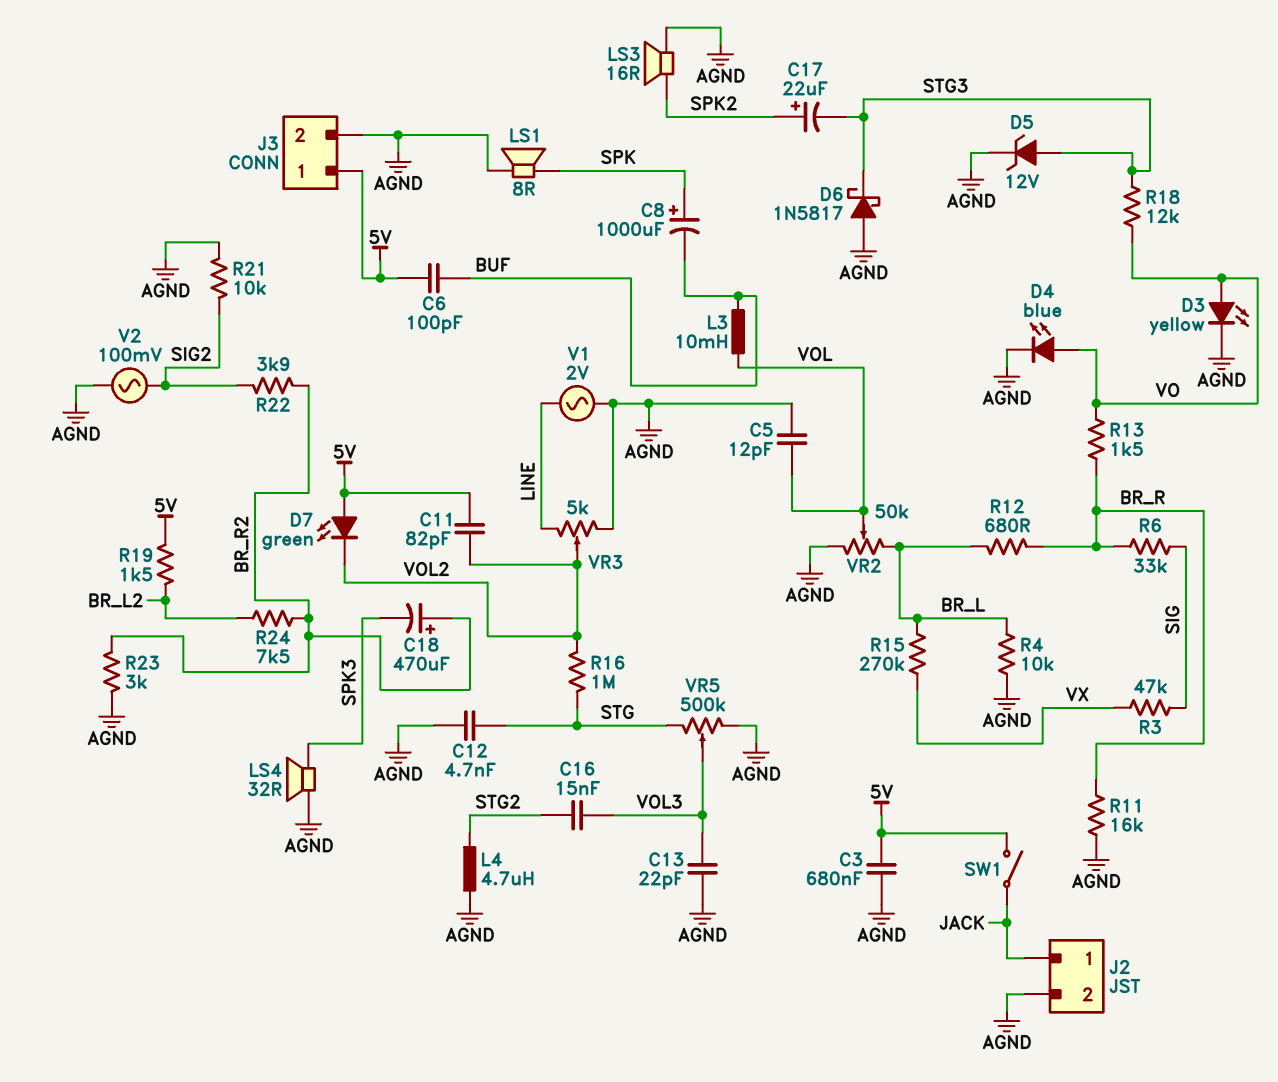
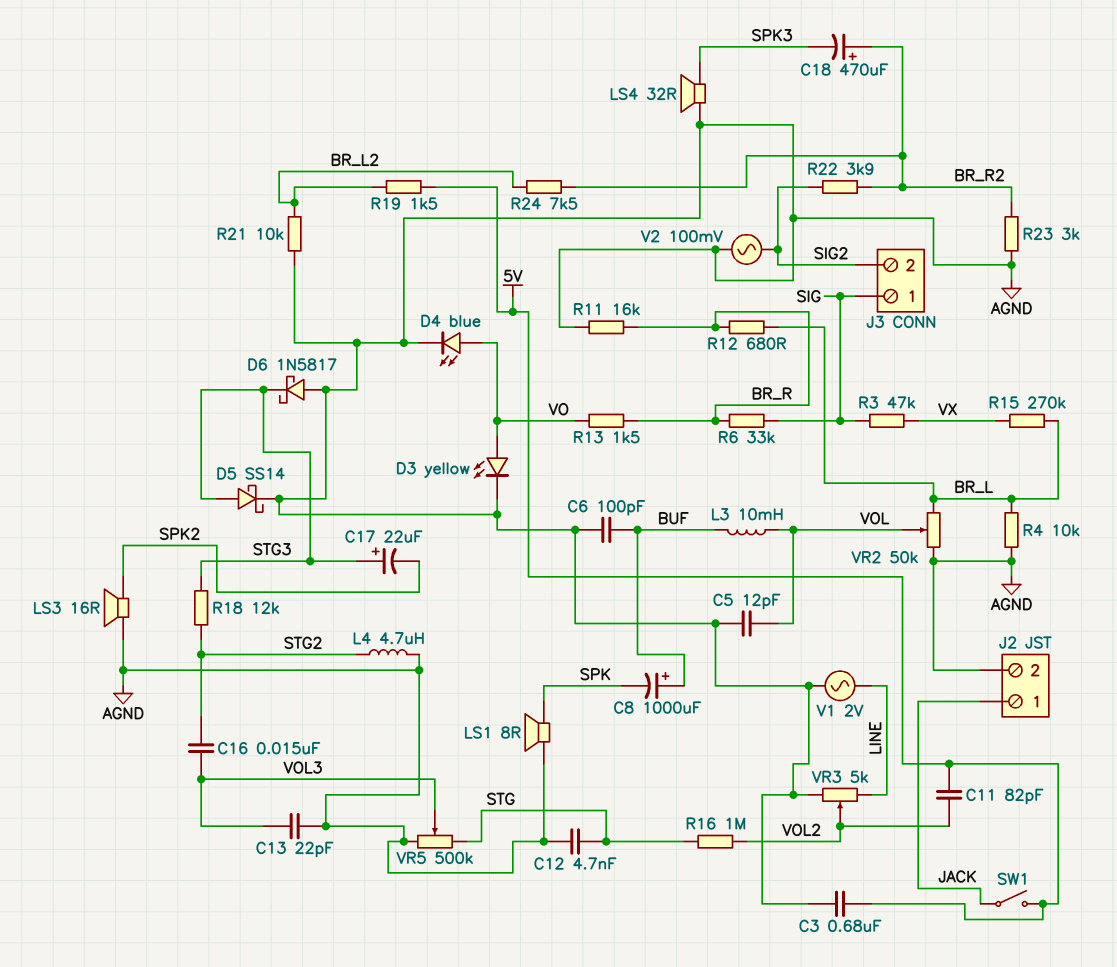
C6: 100pF (5V, BUF) -> 100pF (AGND, BUF)
C8: 1000uF (plus SPK, minus BUF) -> 1000uF (plus BUF, minus SPK)
C17: 22uF (plus SPK2, minus STG3) -> 22uF (plus STG3, minus SPK2)
D5: zener 12V (A STG3, K AGND) -> schottky SS14 (A STG3, K AGND)
D7: LED green (A 5V, K VOL2) -> none
J3 pin 1: 5V -> SIG
J3 pin 2: AGND -> SIG2
R18: 12k (STG3, VO) -> 12k (STG2, STG3)
R21: 10k (AGND, SIG2) -> 10k (AGND, BR_L2)

